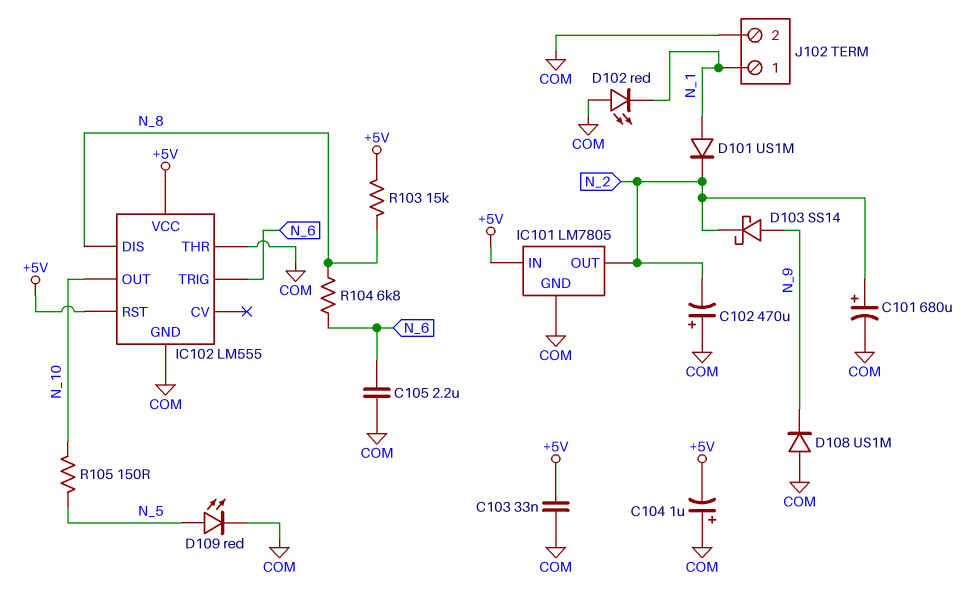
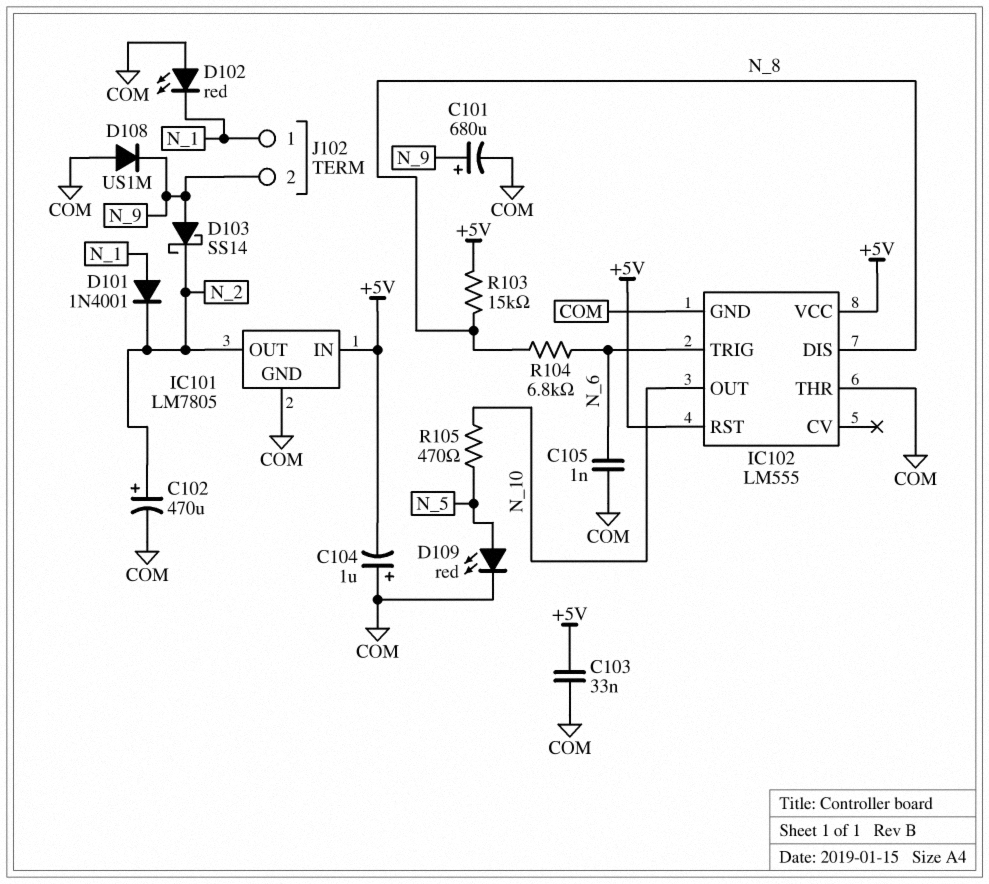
C101: 680uF (plus N_2, minus COM) -> 680uF (plus N_9, minus COM)
C102: 470uF (plus COM, minus N_2) -> 470uF (plus N_2, minus COM)
C105: 2.2uF (COM, N_6) -> 1nF (COM, N_6)
D101: diode US1M (A N_1, K N_2) -> diode 1N4001 (A N_1, K N_2)
J102 pin 2: COM -> N_9
R105: 150 (N_5, N_10) -> 470 (N_5, N_10)

